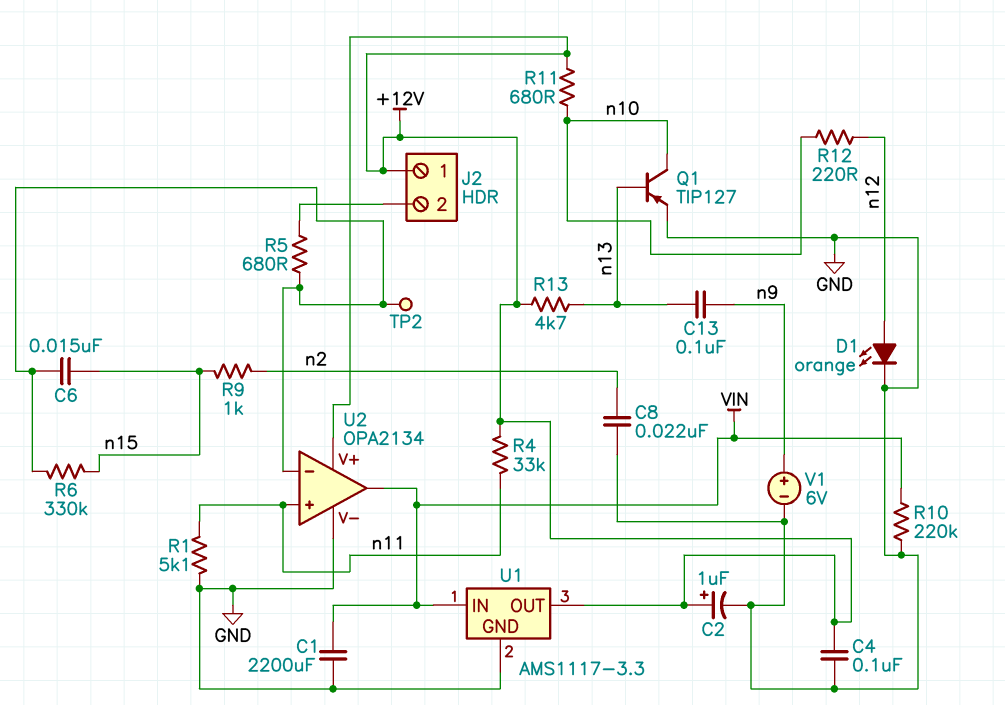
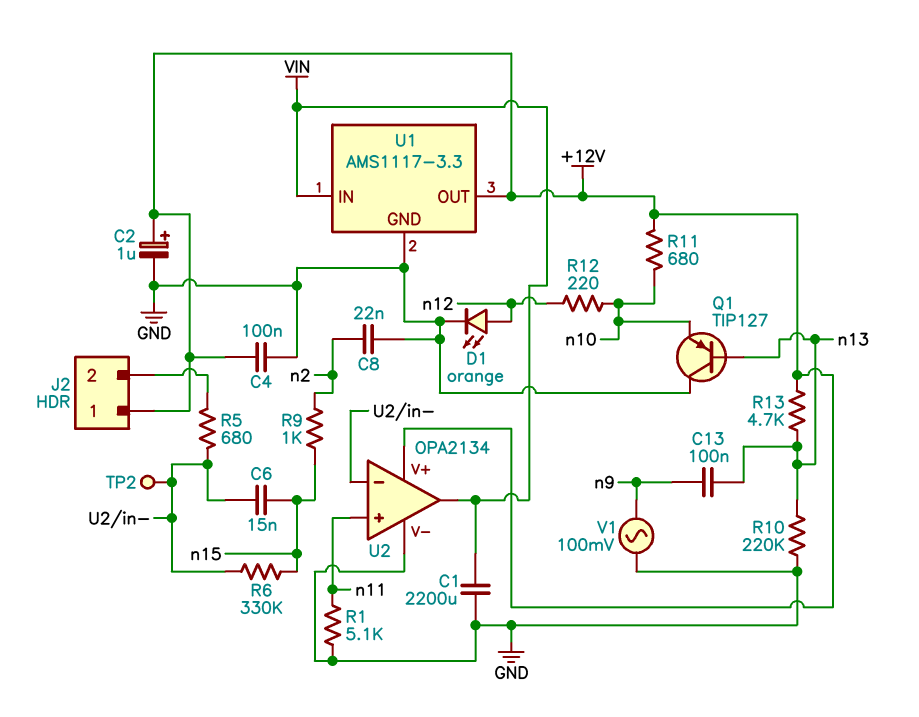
Q1: PNP TIP127 (B n13, C n10, E GND) -> PNP TIP127 (B n13, C GND, E n10)
R4: 33k (+12V, n11) -> none
R10: 220k (GND, VIN) -> 220k (GND, n13)
V1: 6V (plus n9, minus GND) -> AC 100mV (GND, n9)

